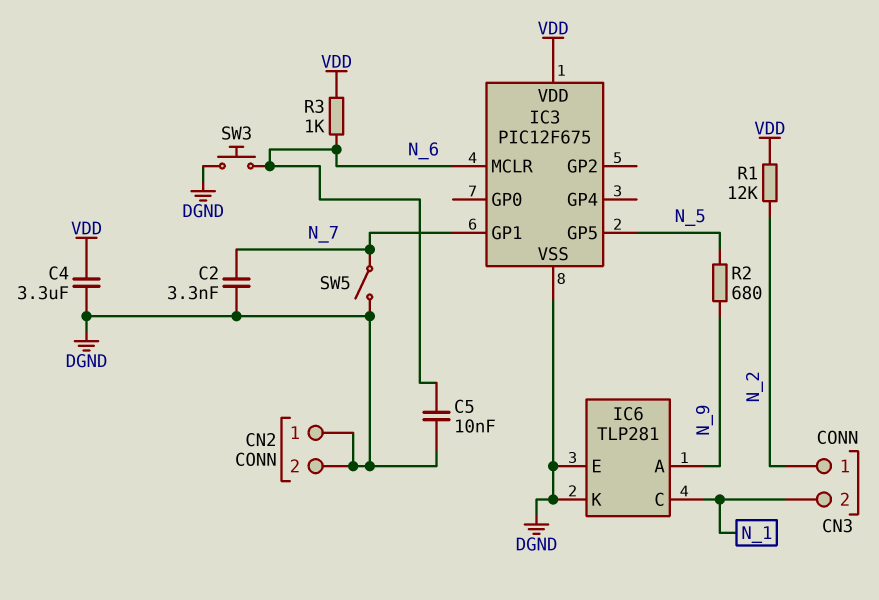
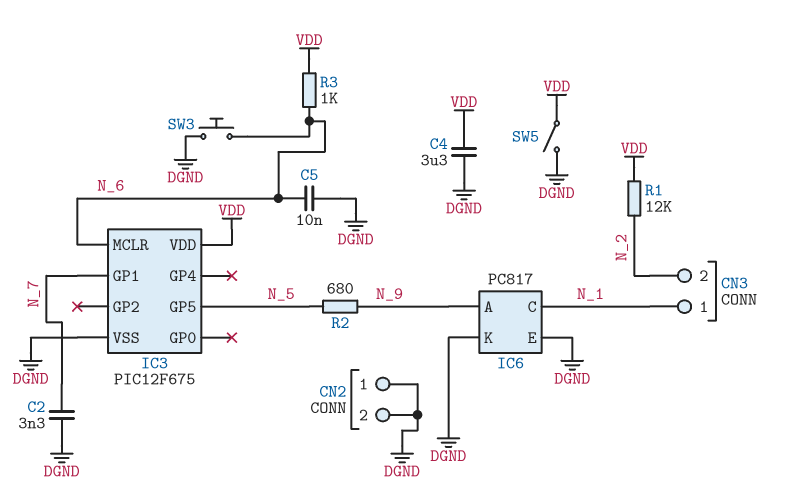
CN3 pin 1: N_2 -> N_1
CN3 pin 2: N_1 -> N_2
IC6: TLP281 -> PC817
SW5: switch (DGND, N_7) -> switch (DGND, VDD)

